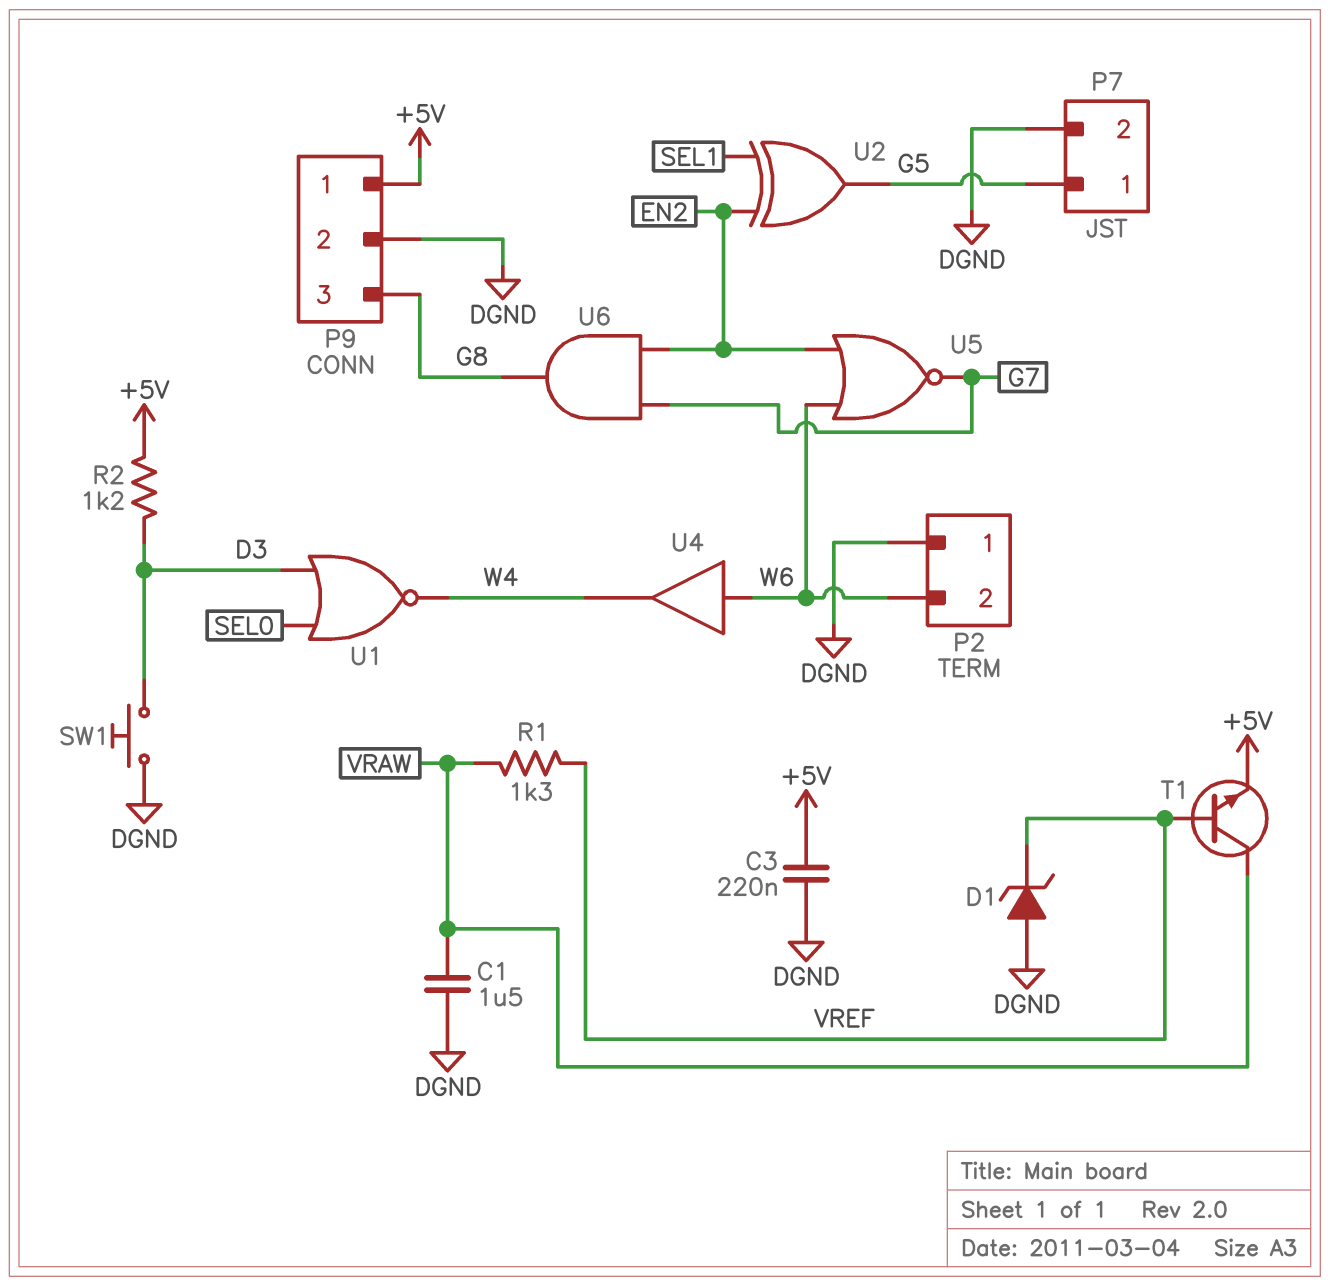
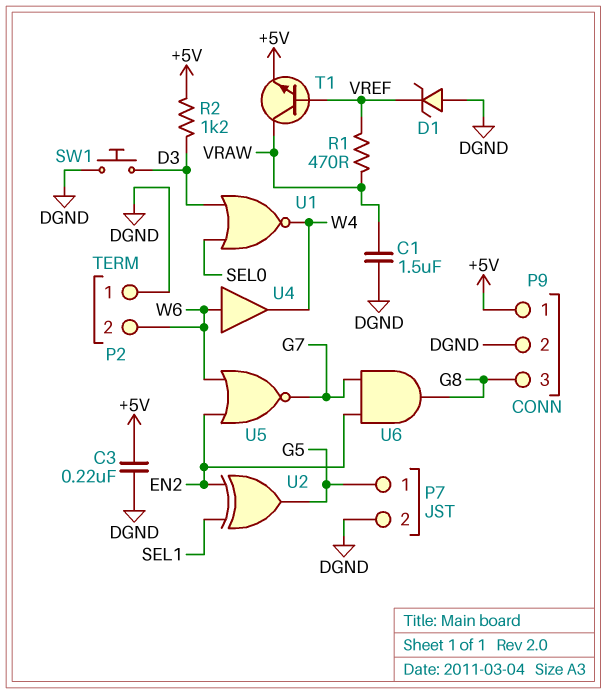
R1: 1.3k (VRAW, VREF) -> 470 (VRAW, VREF)

